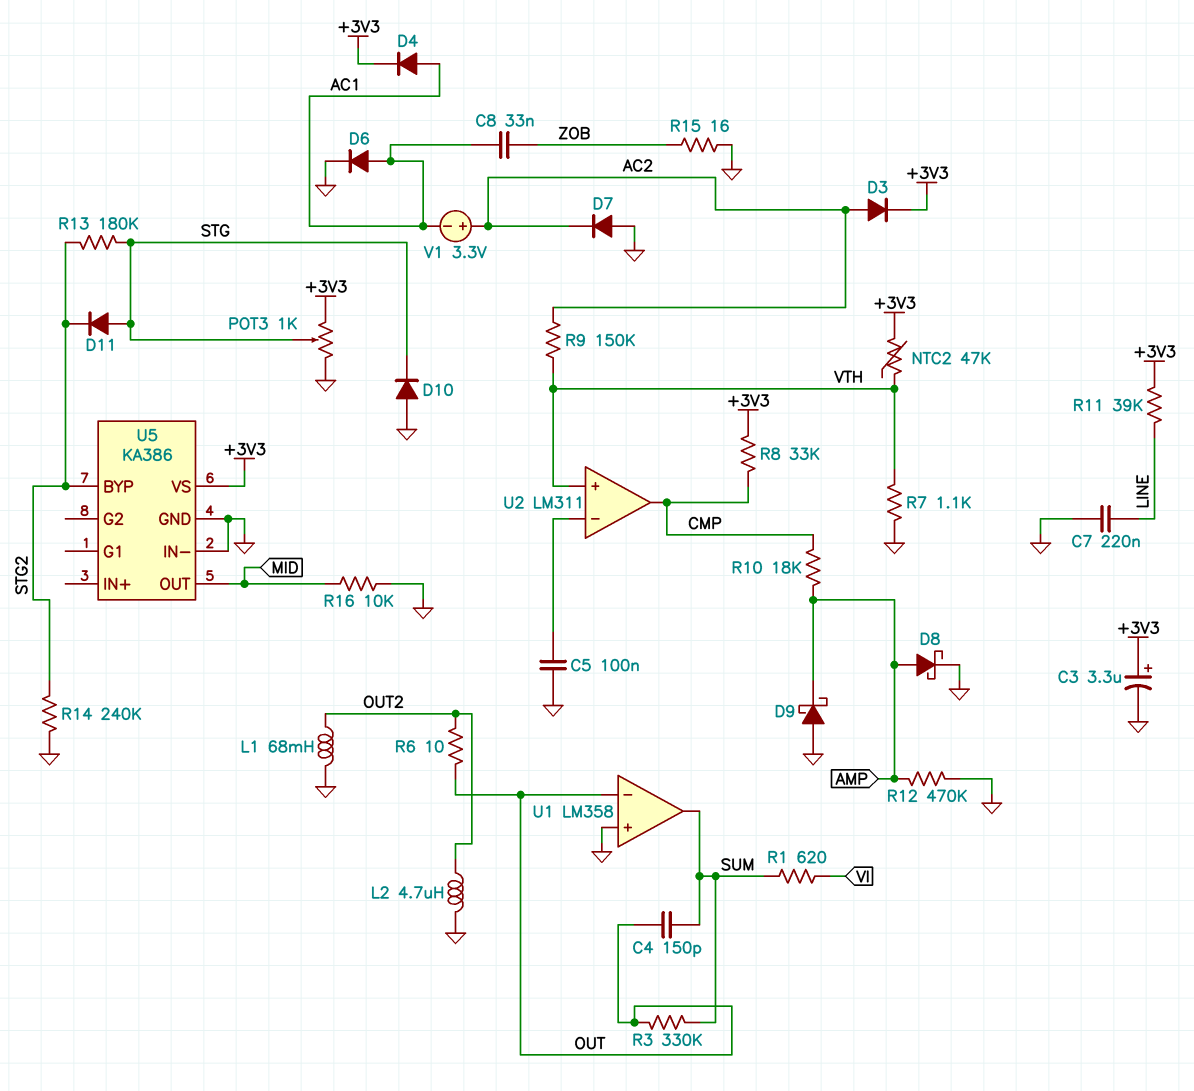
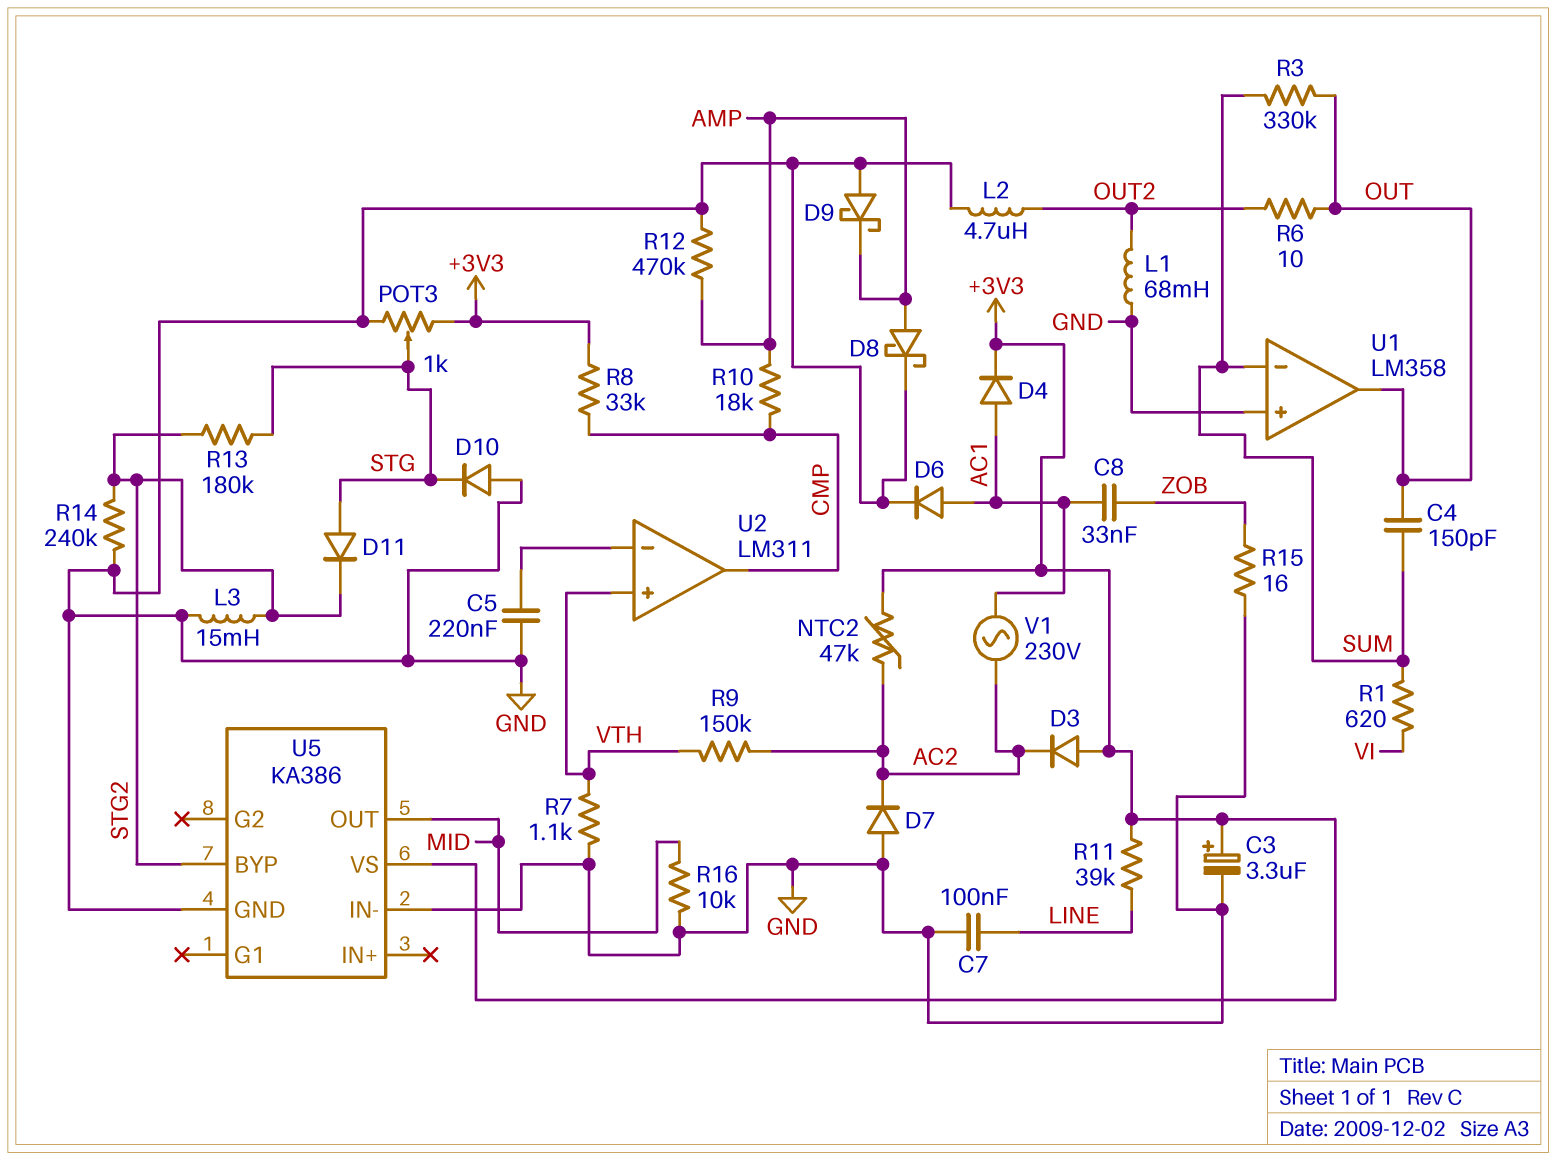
C5: 100nF (GND, U2/in-) -> 220nF (GND, U2/in-)
C7: 220nF (GND, LINE) -> 100nF (GND, LINE)
D3: diode (A AC2, K +3V3) -> diode (A +3V3, K AC2)
L3: none -> 15mH (GND, STG2)
NTC2: 47k (+3V3, VTH) -> 47k (+3V3, AC2)
U1 pin in-: OUT -> SUM
U1 pin out: SUM -> OUT
V1: 3.3V (plus AC2, minus AC1) -> AC 230V (AC1, AC2)

